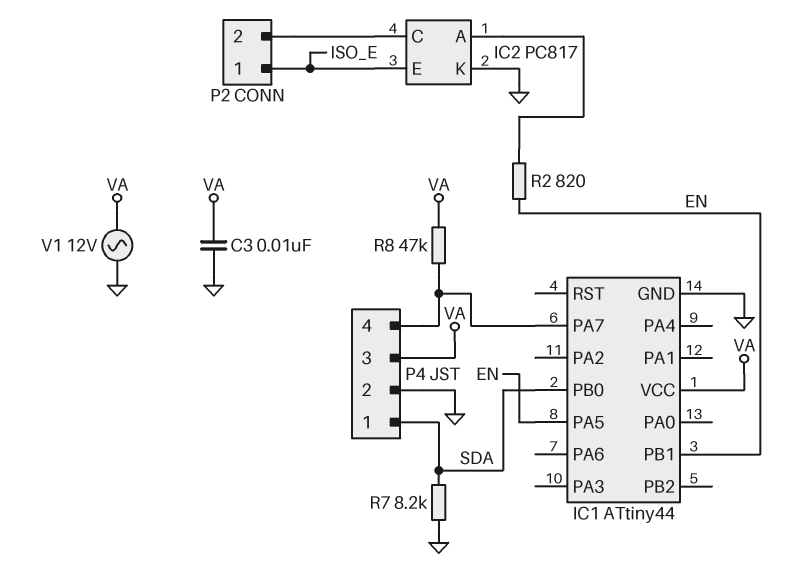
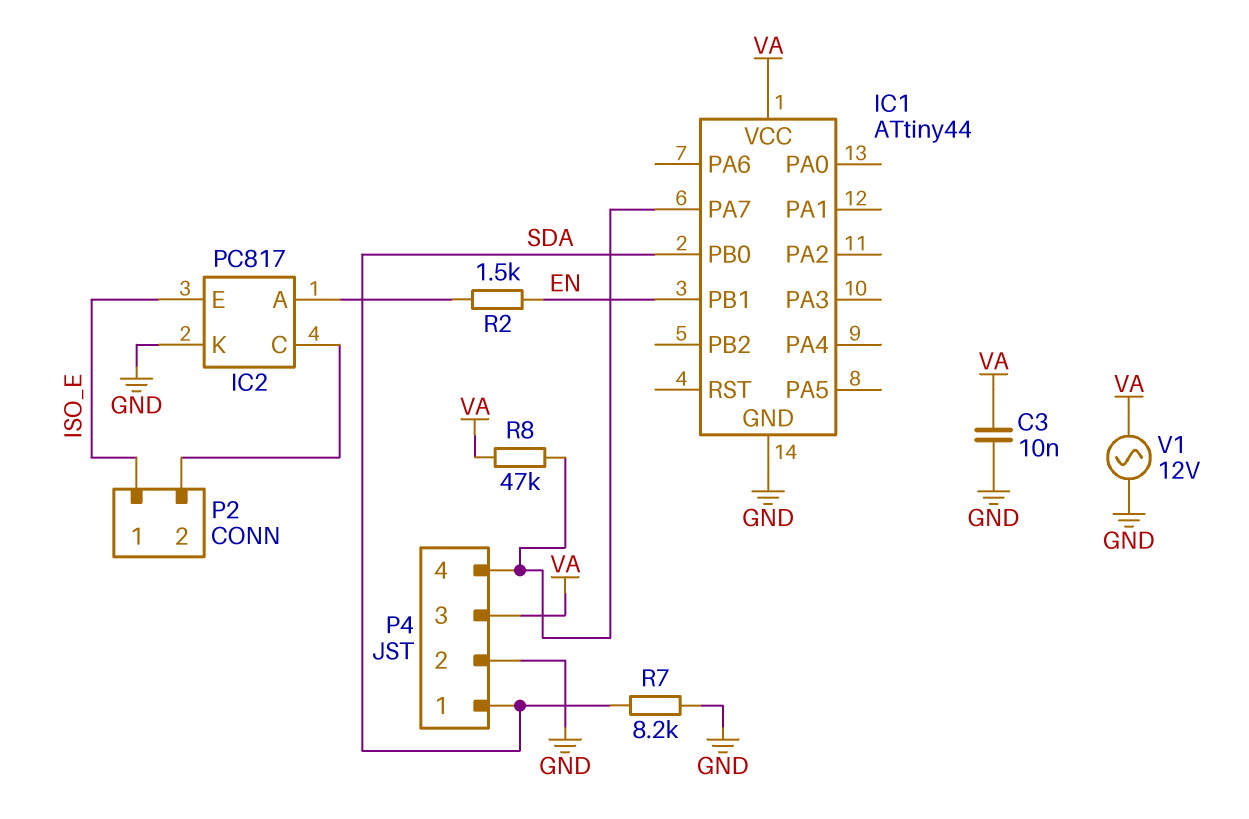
IC1 pin PA5: EN -> none
R2: 820 (EN, IC2/A) -> 1.5k (EN, IC2/A)

